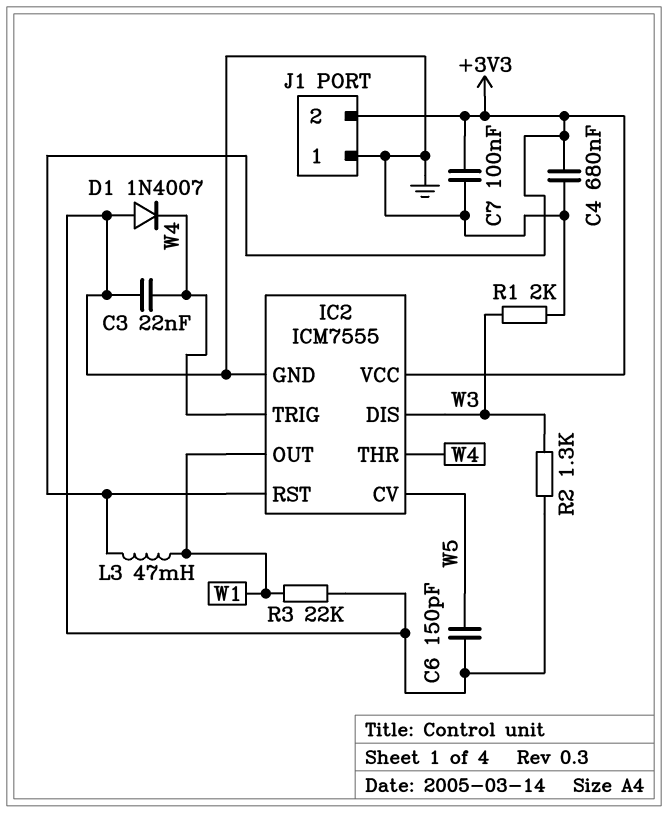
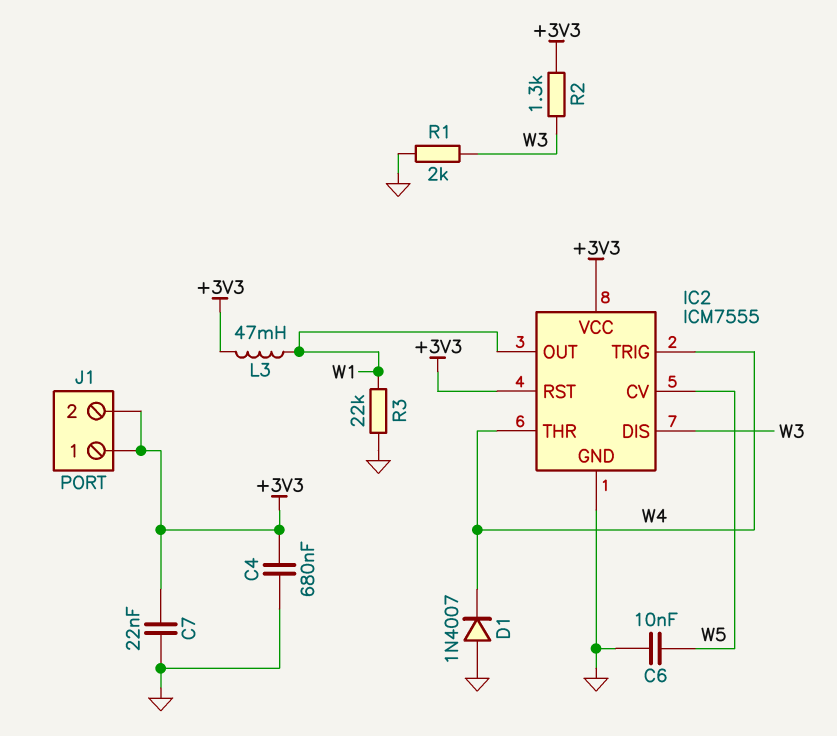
C3: 22nF (GND, W4) -> none
C6: 150pF (GND, W5) -> 10nF (GND, W5)
C7: 100nF (+3V3, GND) -> 22nF (+3V3, GND)
J1 pin 1: GND -> +3V3
R2: 1.3k (GND, W3) -> 1.3k (+3V3, W3)

